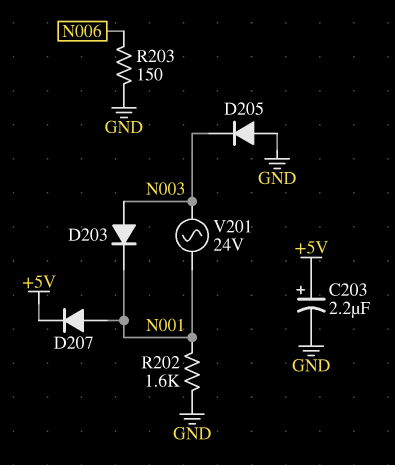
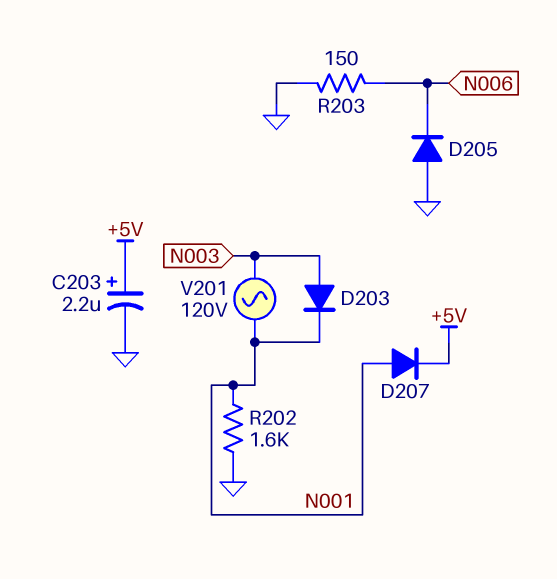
D205: diode (A GND, K N003) -> diode (A GND, K N006)
V201: AC 24V (N001, N003) -> AC 120V (N001, N003)

